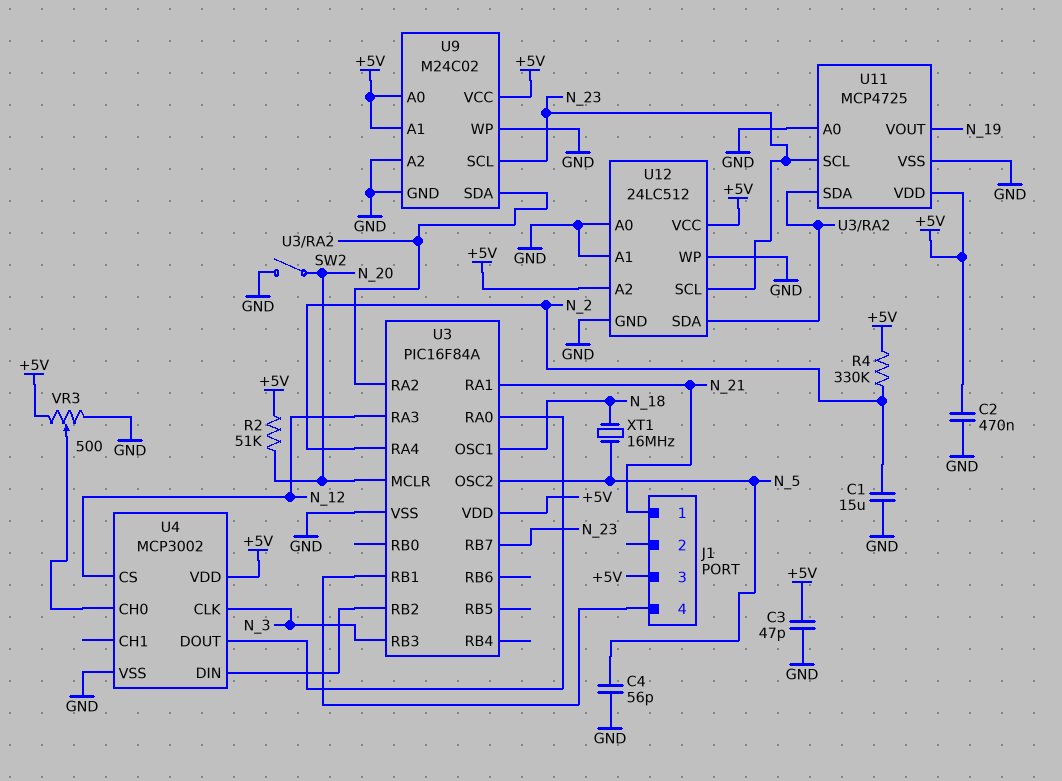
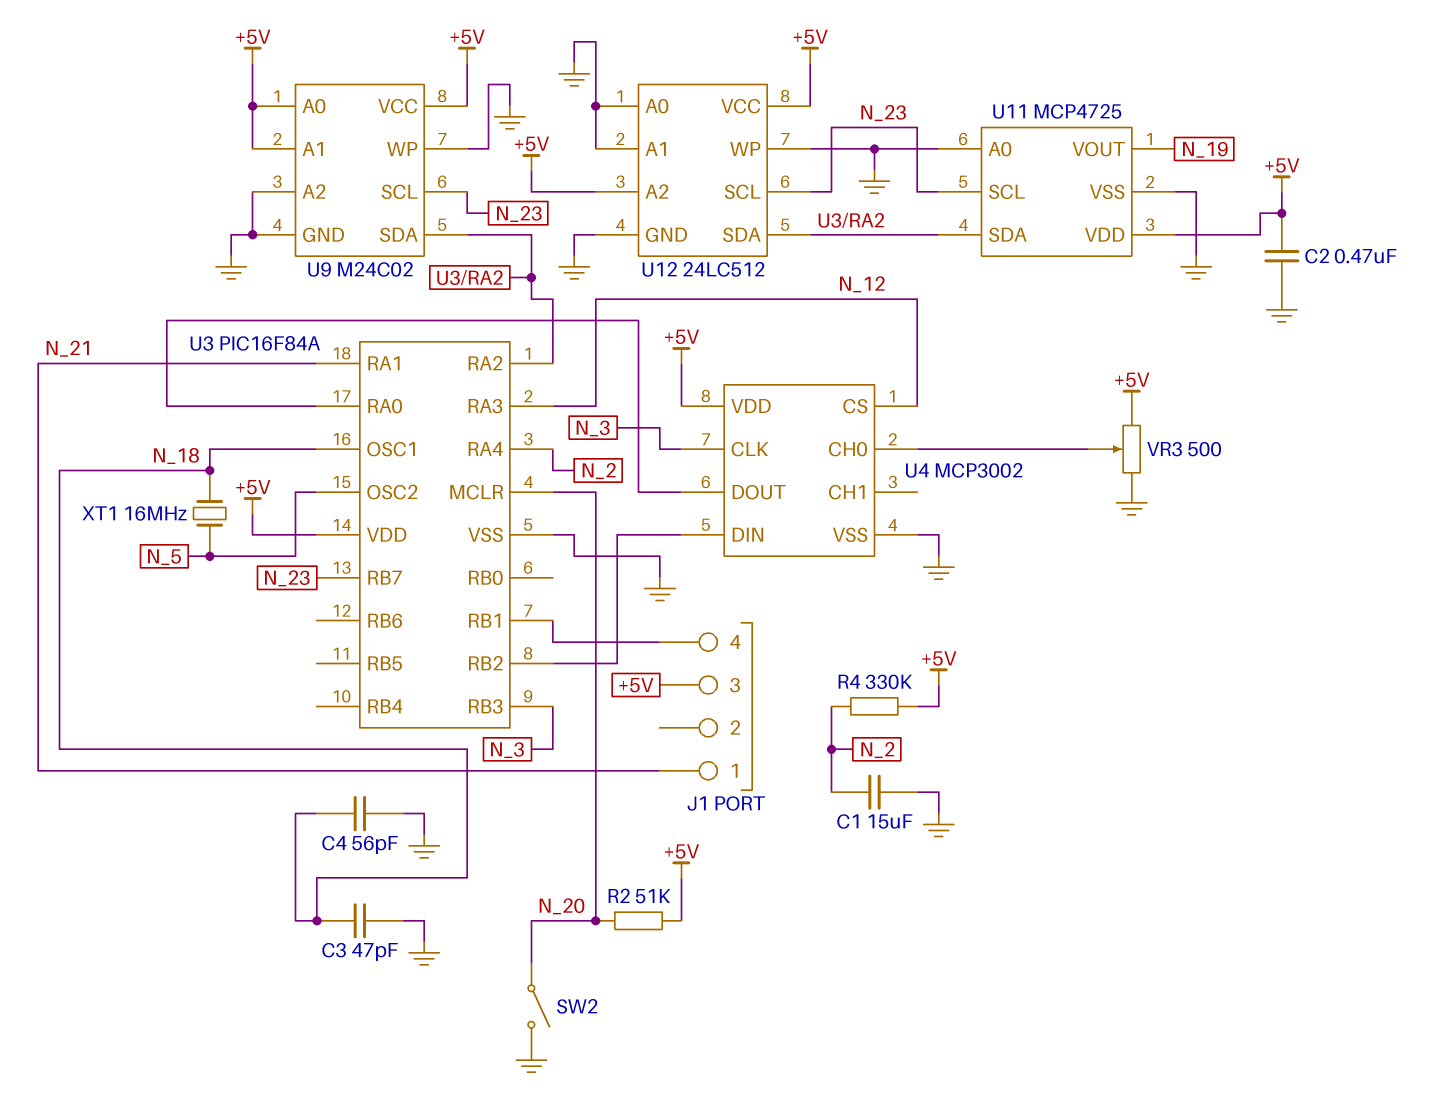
C3: 47pF (+5V, GND) -> 47pF (GND, N_18)
C4: 56pF (GND, N_5) -> 56pF (GND, N_18)

